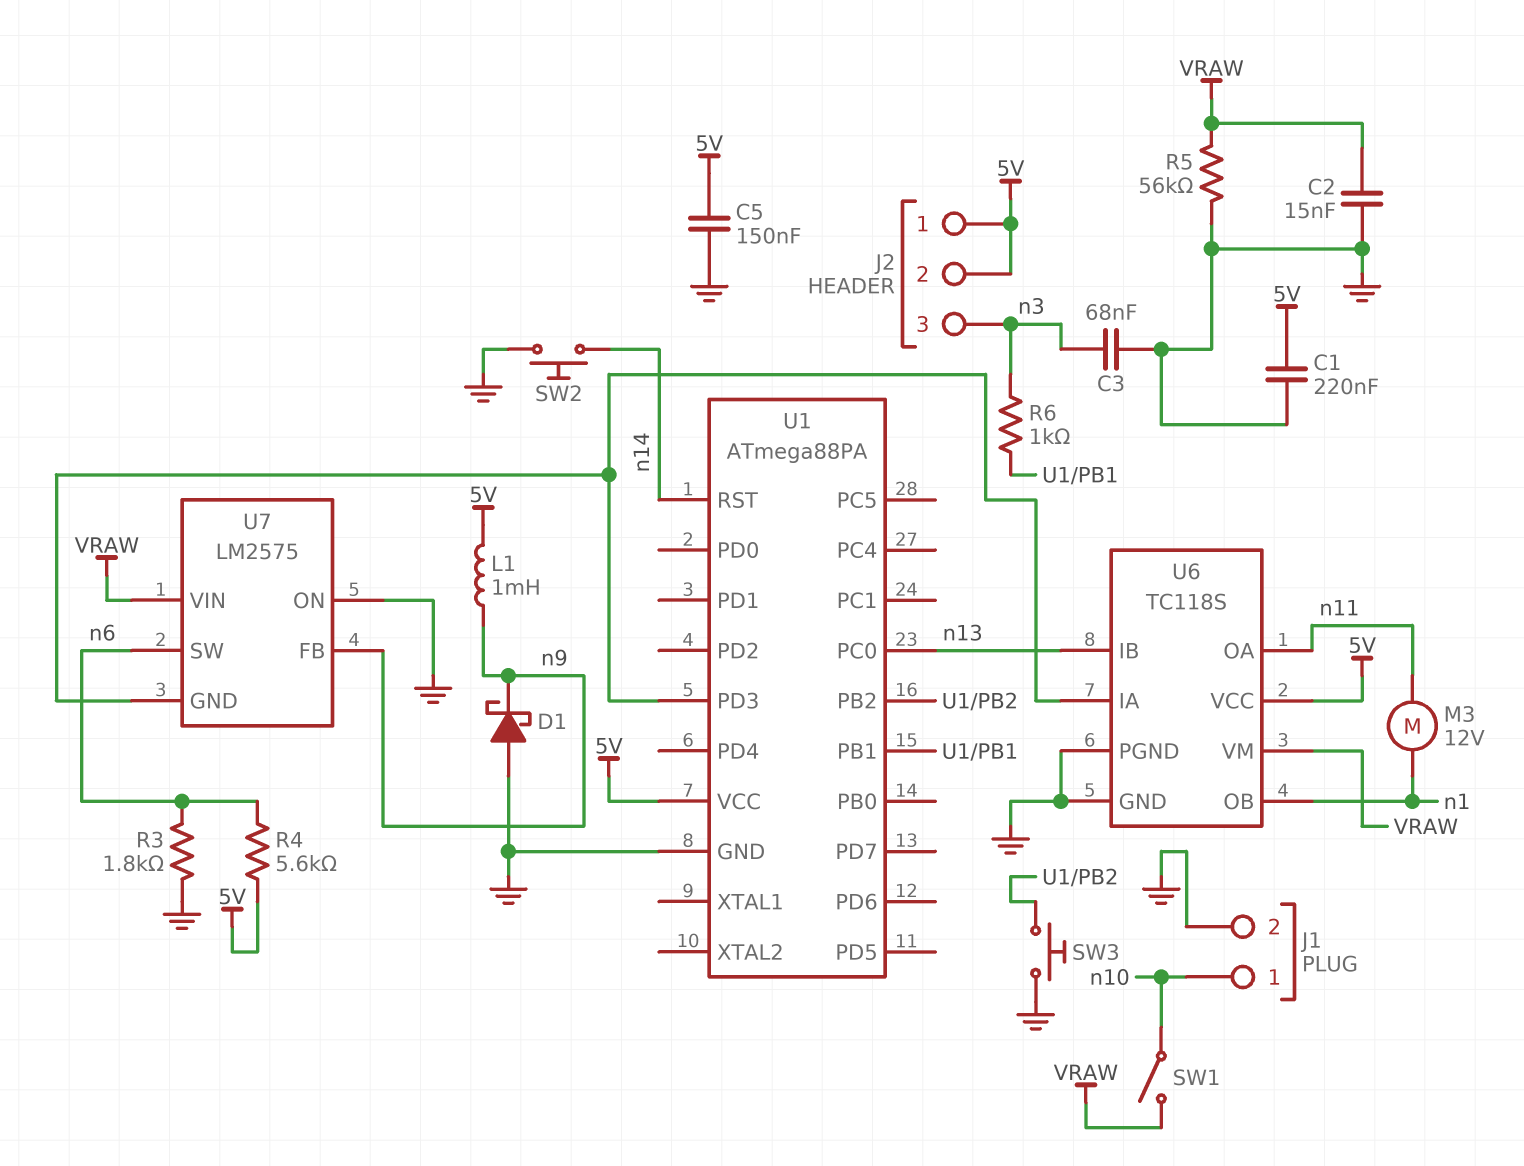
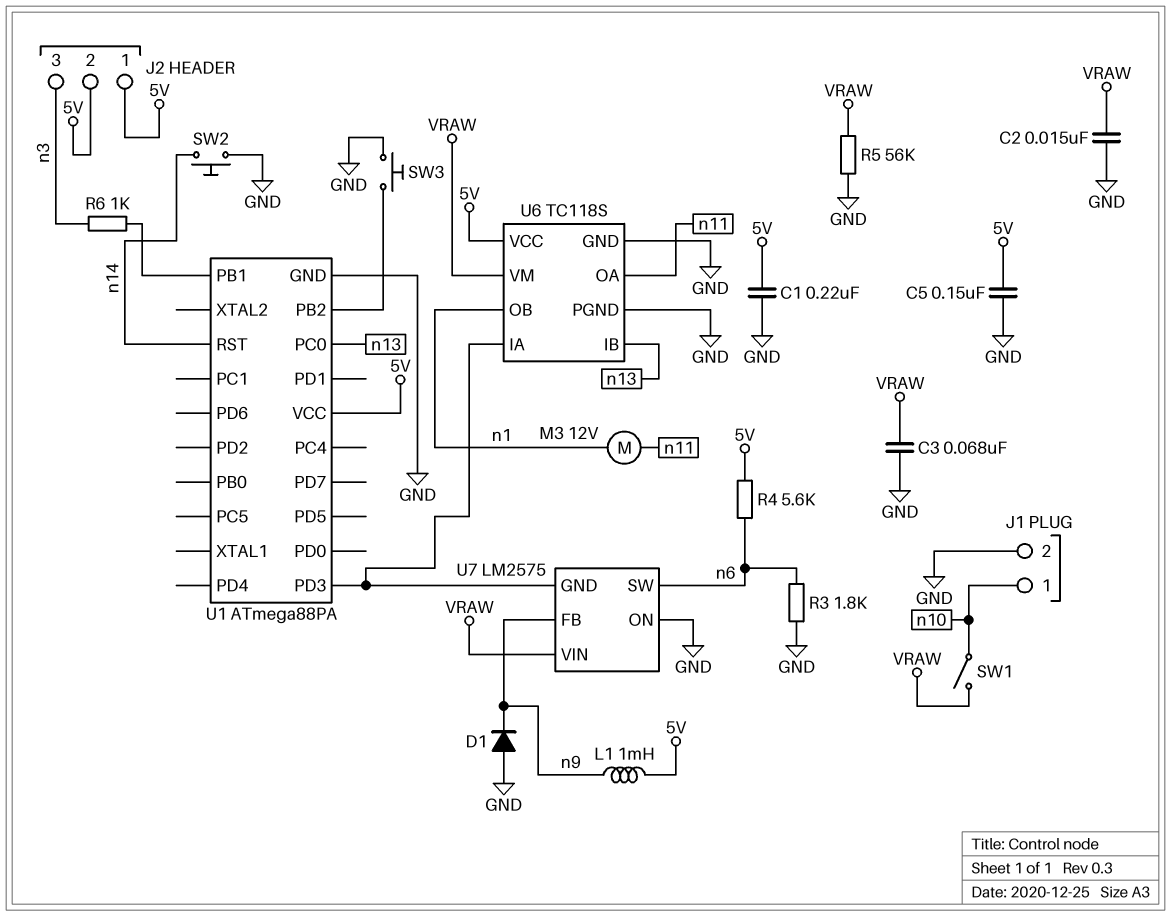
C3: 68nF (GND, n3) -> 68nF (GND, VRAW)
D1: schottky (A GND, K n9) -> diode (A GND, K n9)

